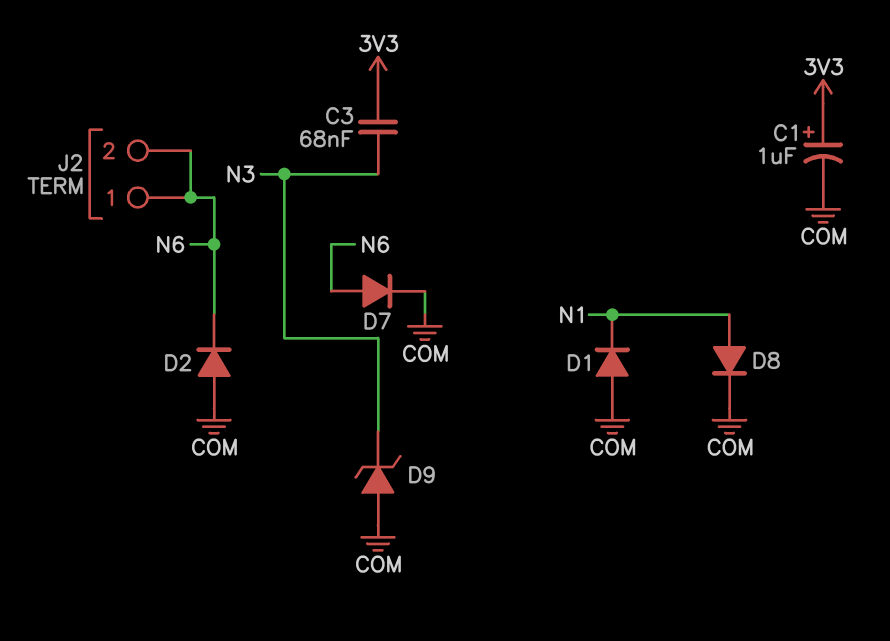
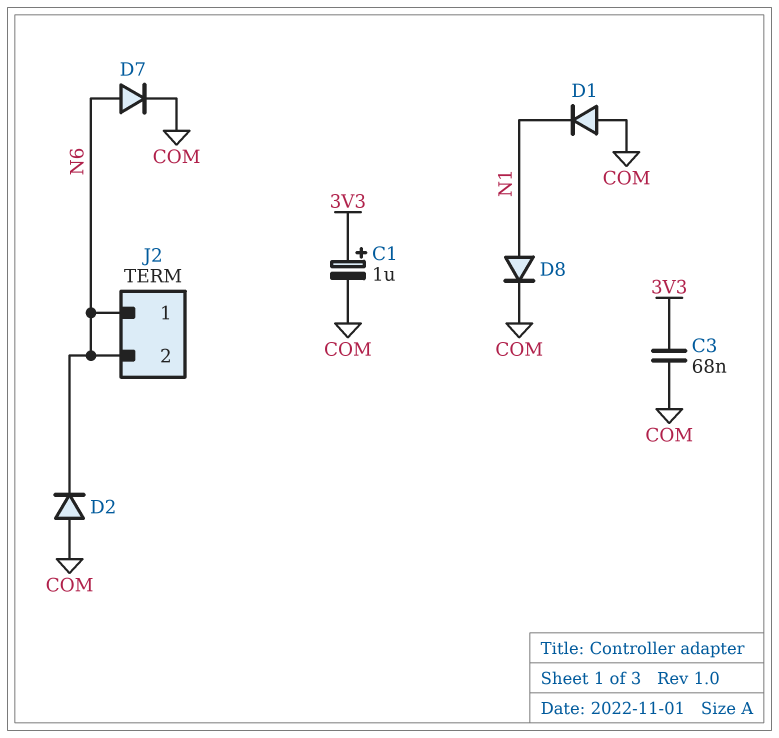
C3: 68nF (3V3, N3) -> 68nF (3V3, COM)
D9: zener (A COM, K N3) -> none

